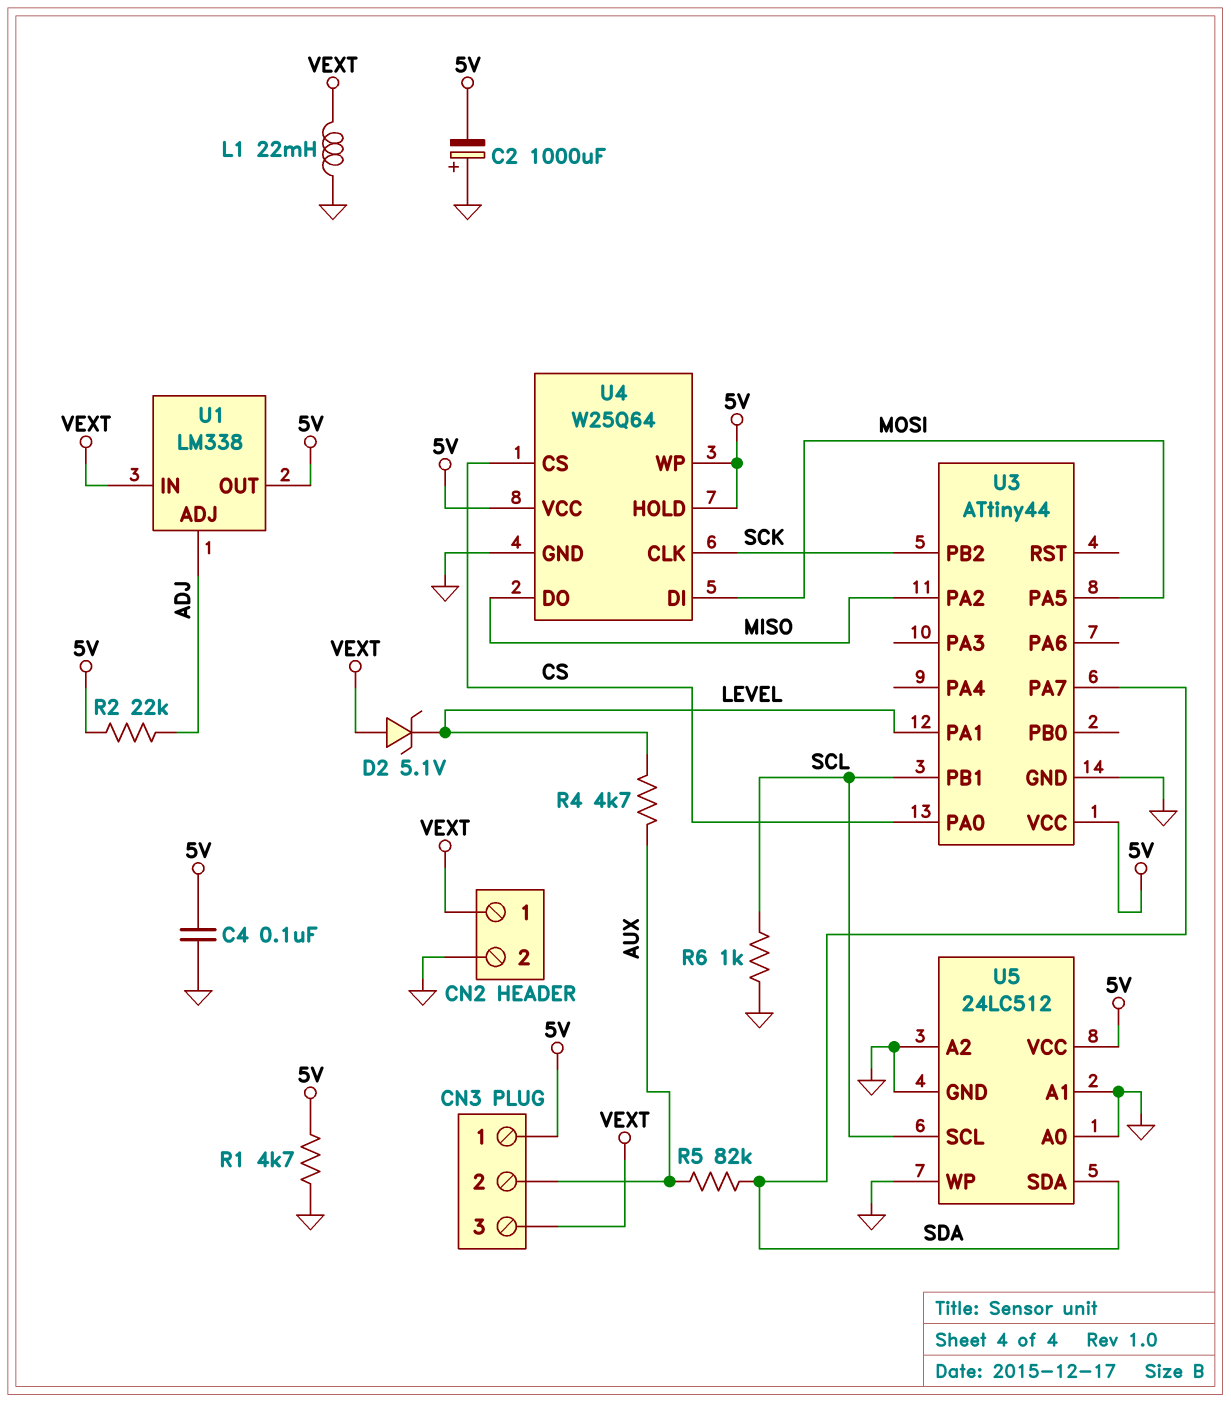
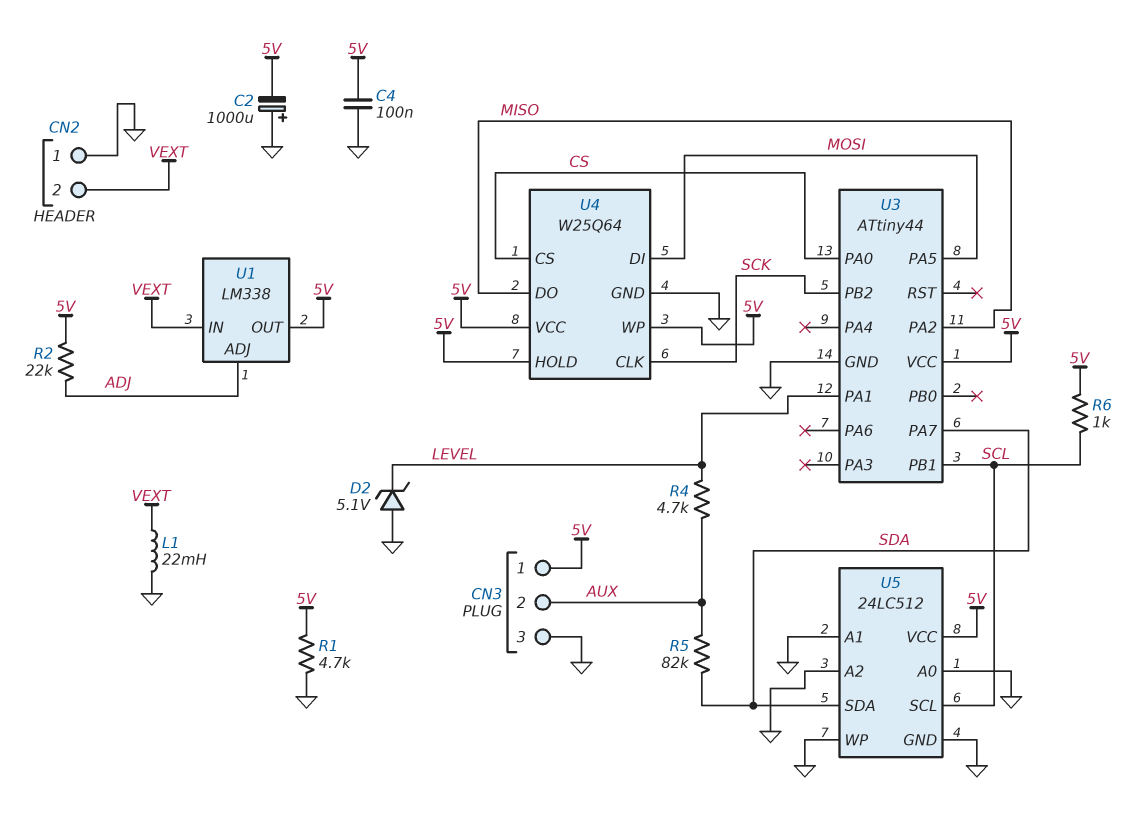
CN2 pin 1: VEXT -> GND
CN2 pin 2: GND -> VEXT
CN3 pin 3: VEXT -> GND
D2: zener 5.1V (A VEXT, K LEVEL) -> zener 5.1V (A GND, K LEVEL)
R6: 1k (GND, SCL) -> 1k (5V, SCL)

